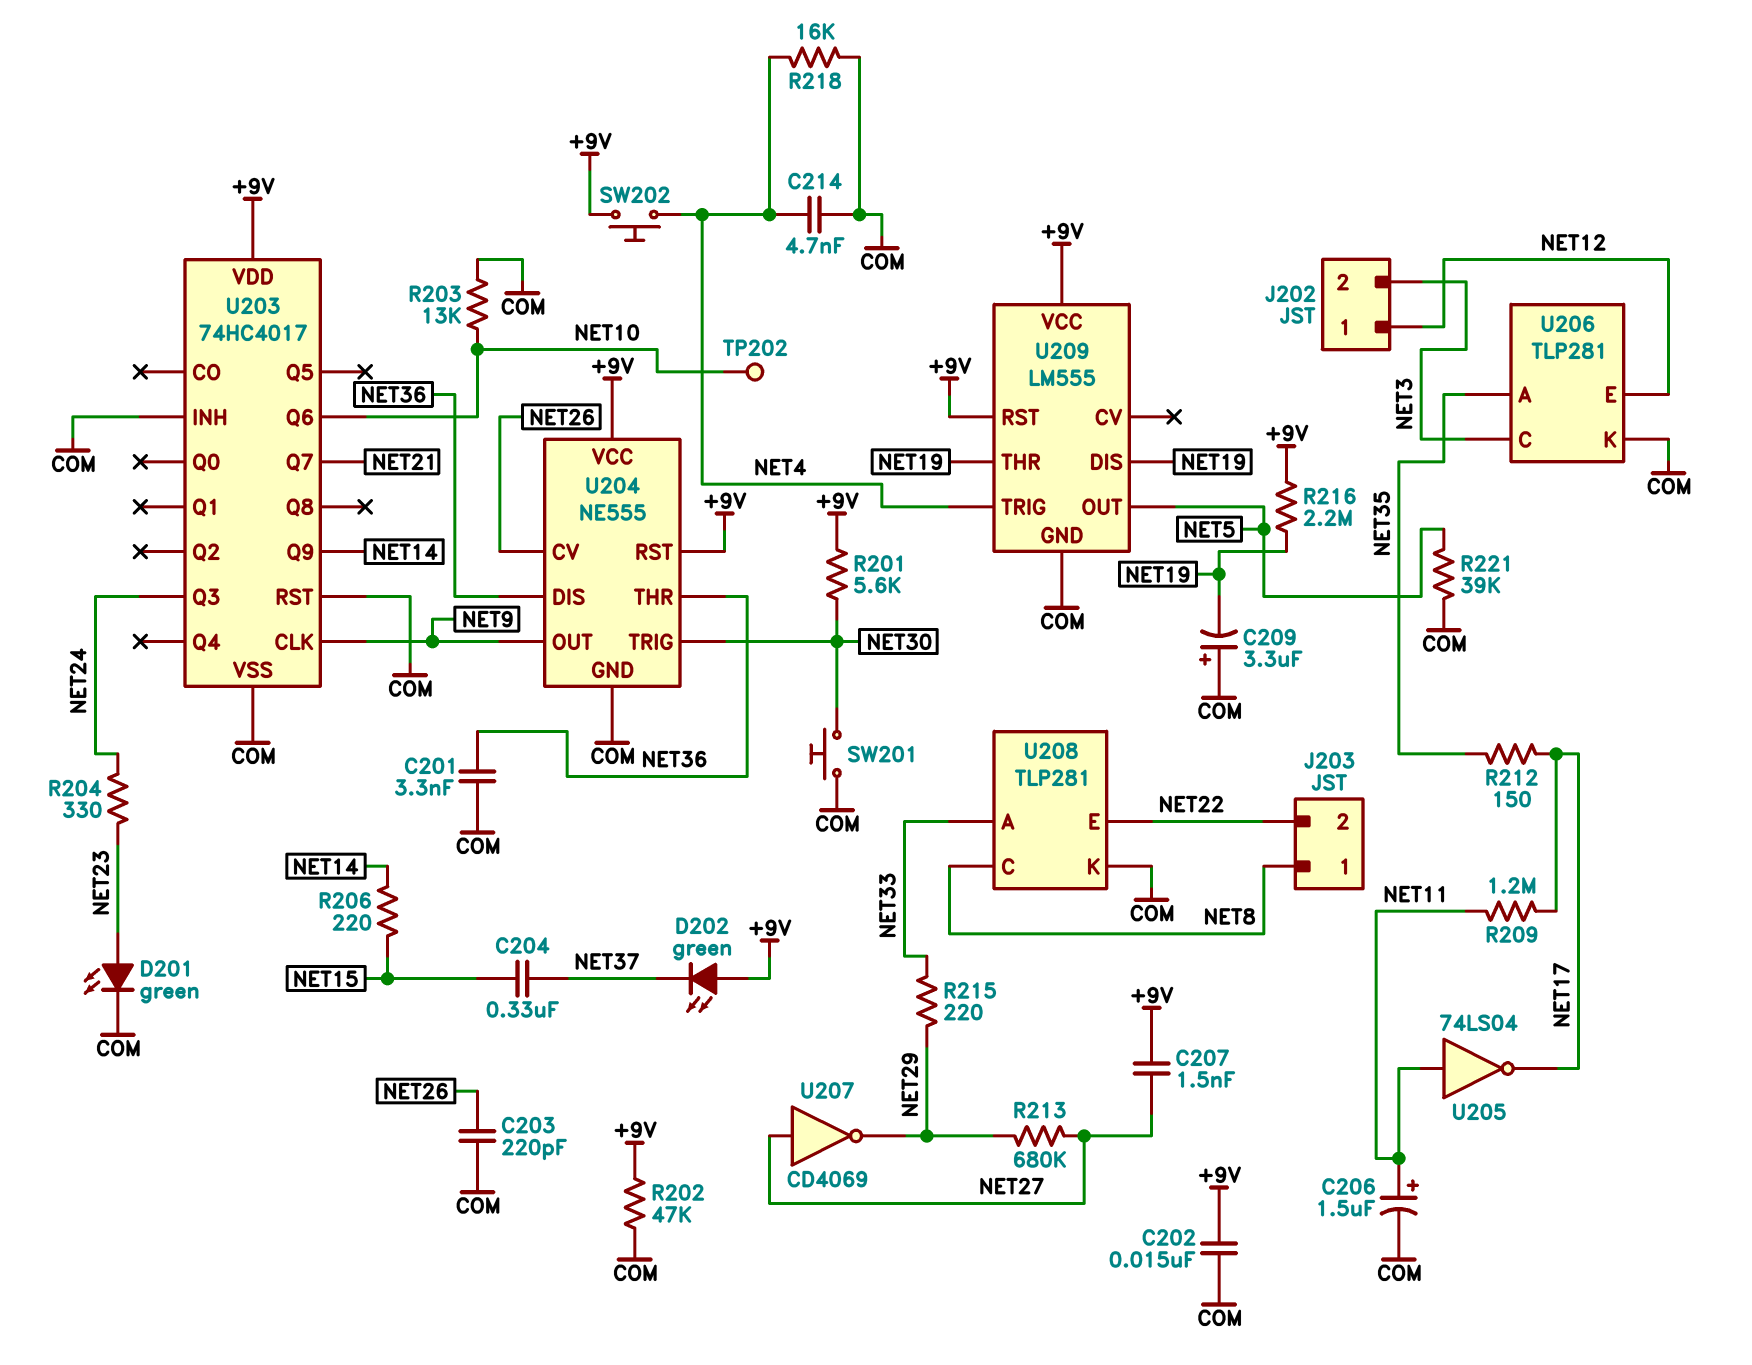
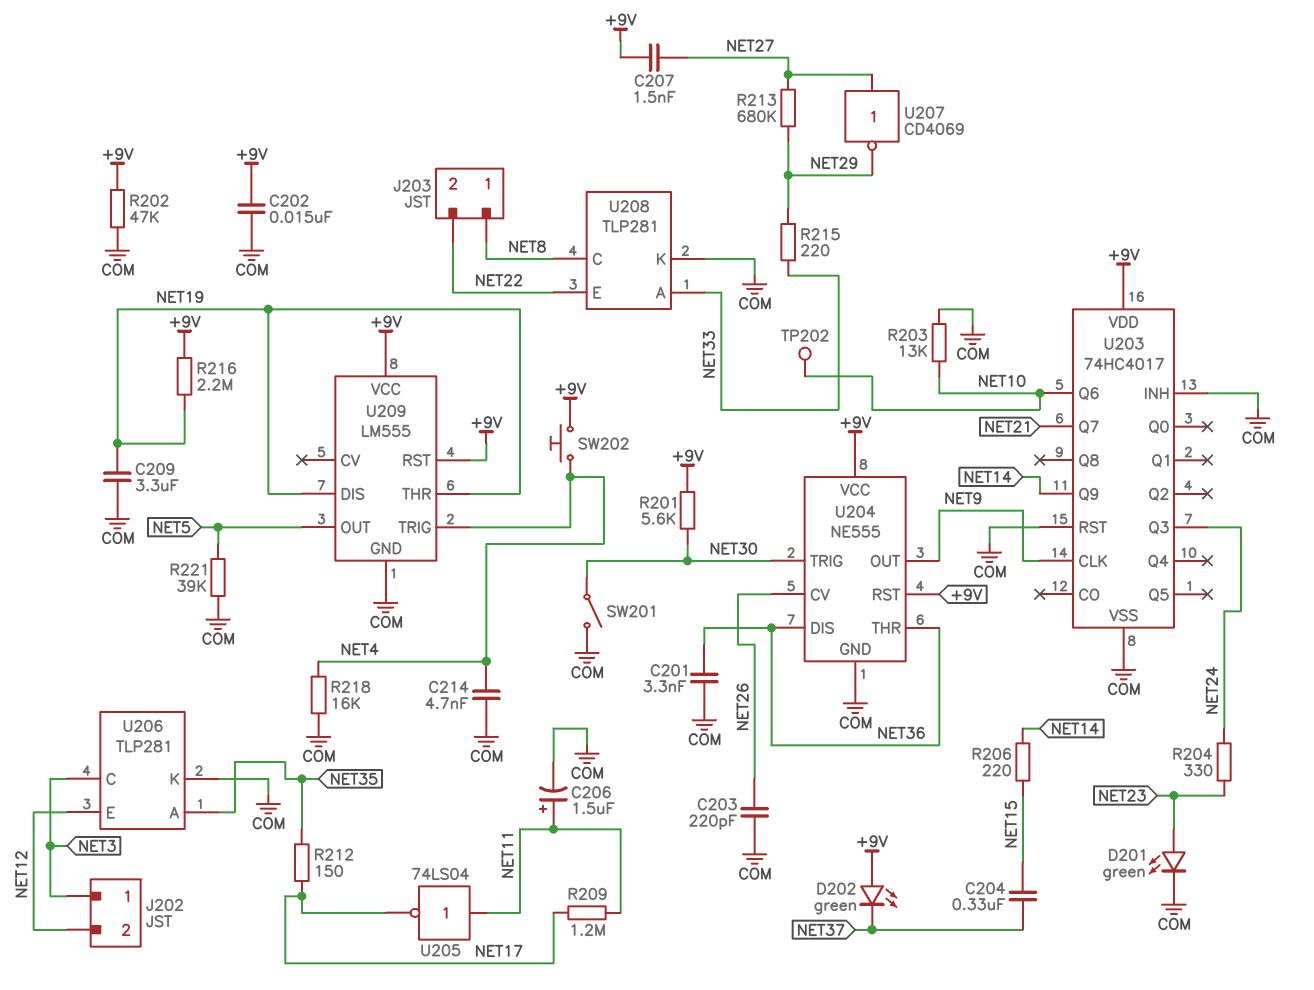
C209: 3.3uF (plus COM, minus NET19) -> 3.3uF (COM, NET19)
J202 pin 1: NET12 -> NET3
J202 pin 2: NET3 -> NET12
SW201: button (COM, NET30) -> switch (COM, NET30)

